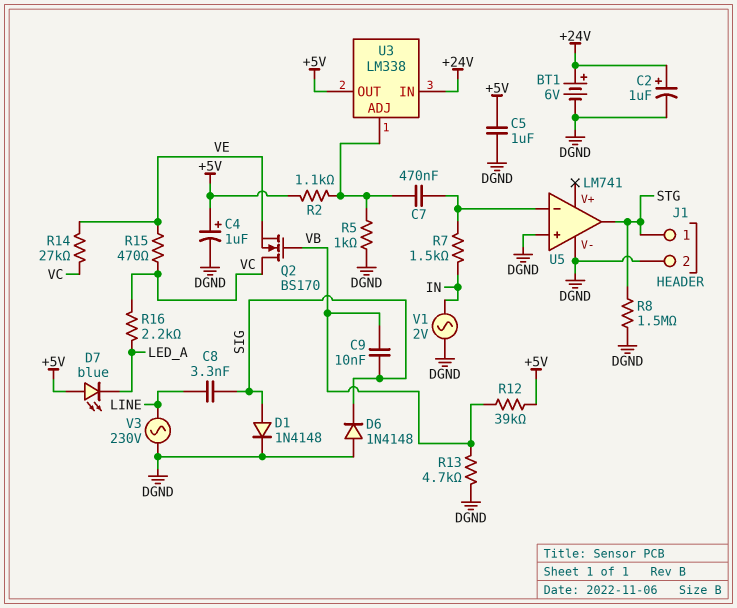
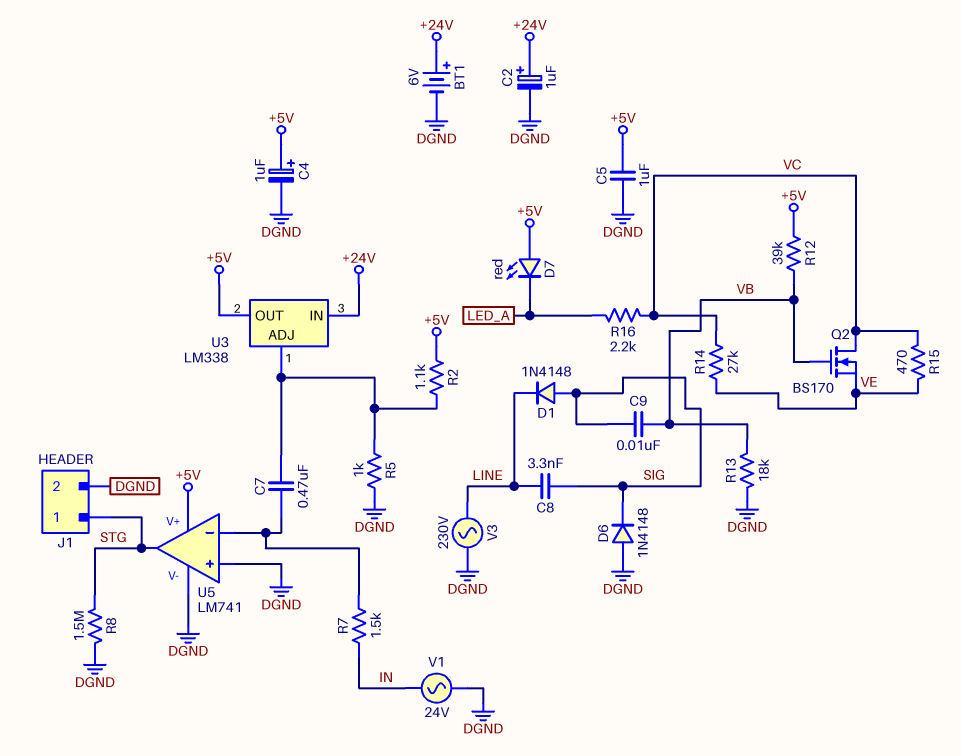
D1: diode 1N4148 (A SIG, K DGND) -> diode 1N4148 (A SIG, K LINE)
D7: LED blue (A +5V, K LED_A) -> LED red (A +5V, K LED_A)
R13: 4.7k (DGND, VB) -> 18k (DGND, VB)
U5 pin V+: none -> +5V
V1: AC 2V (DGND, IN) -> AC 24V (DGND, IN)

